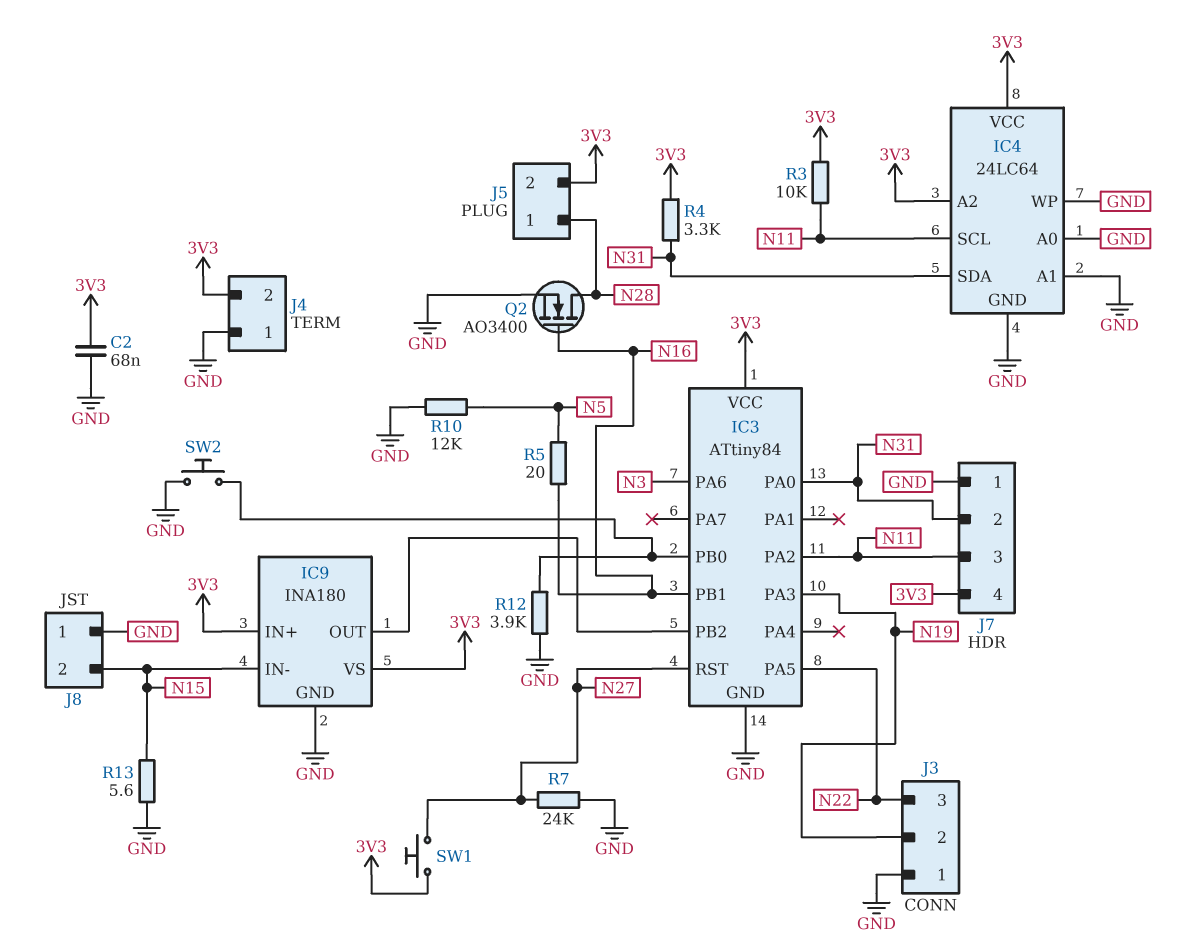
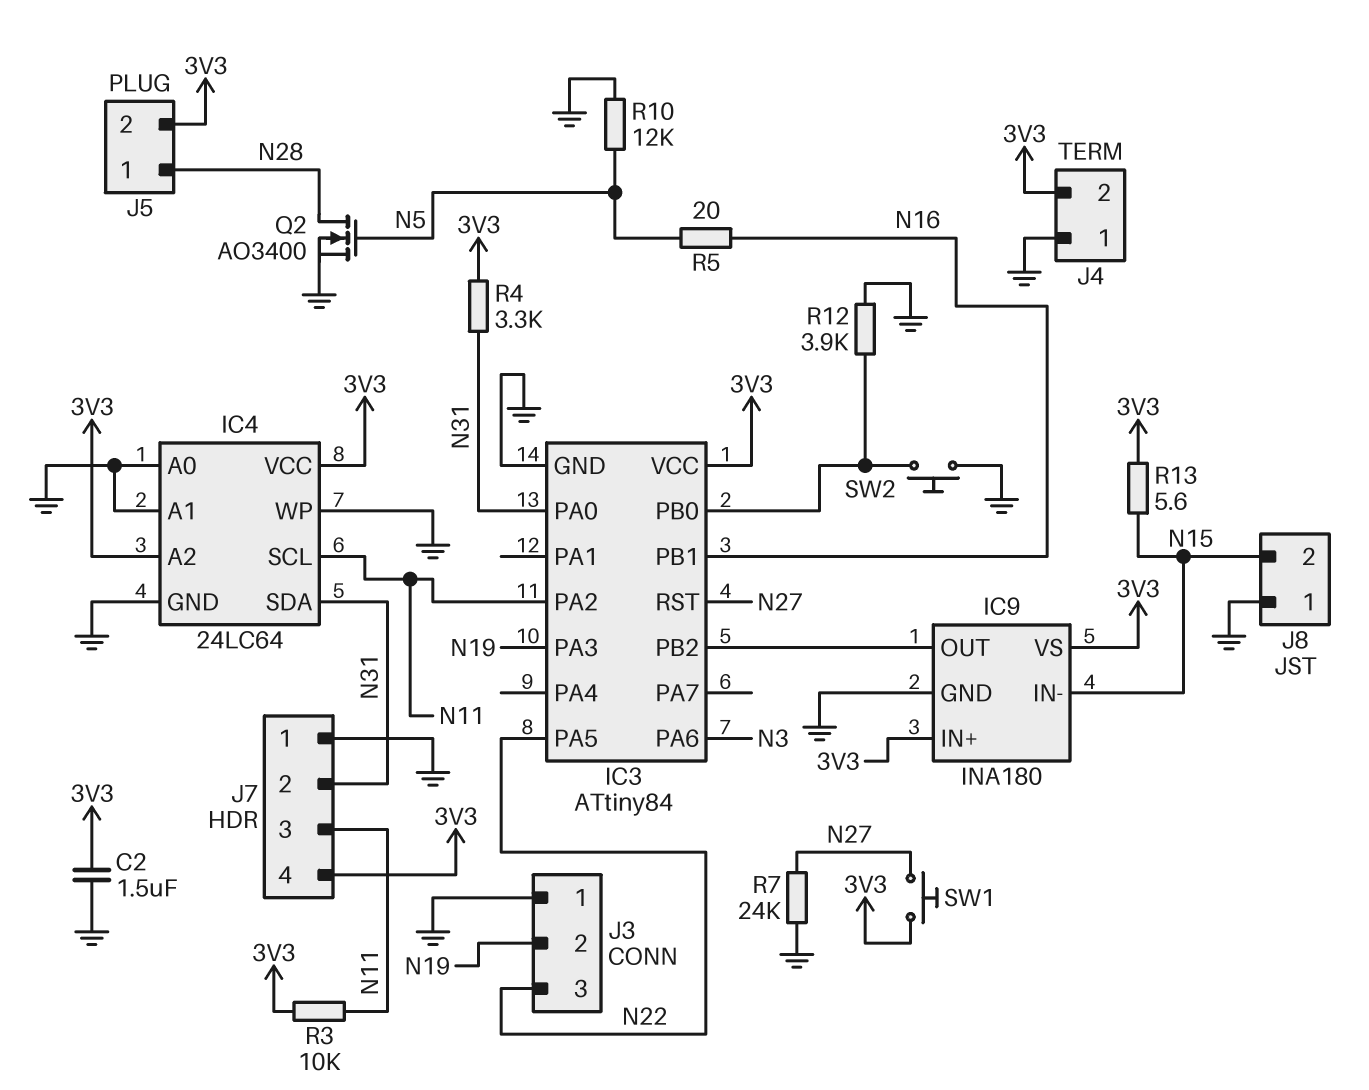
C2: 68nF (3V3, GND) -> 1.5uF (3V3, GND)
Q2: NMOS AO3400 (G N16, D N28, S GND) -> NMOS AO3400 (G N5, D N28, S GND)
R13: 5.6 (GND, N15) -> 5.6 (3V3, N15)

